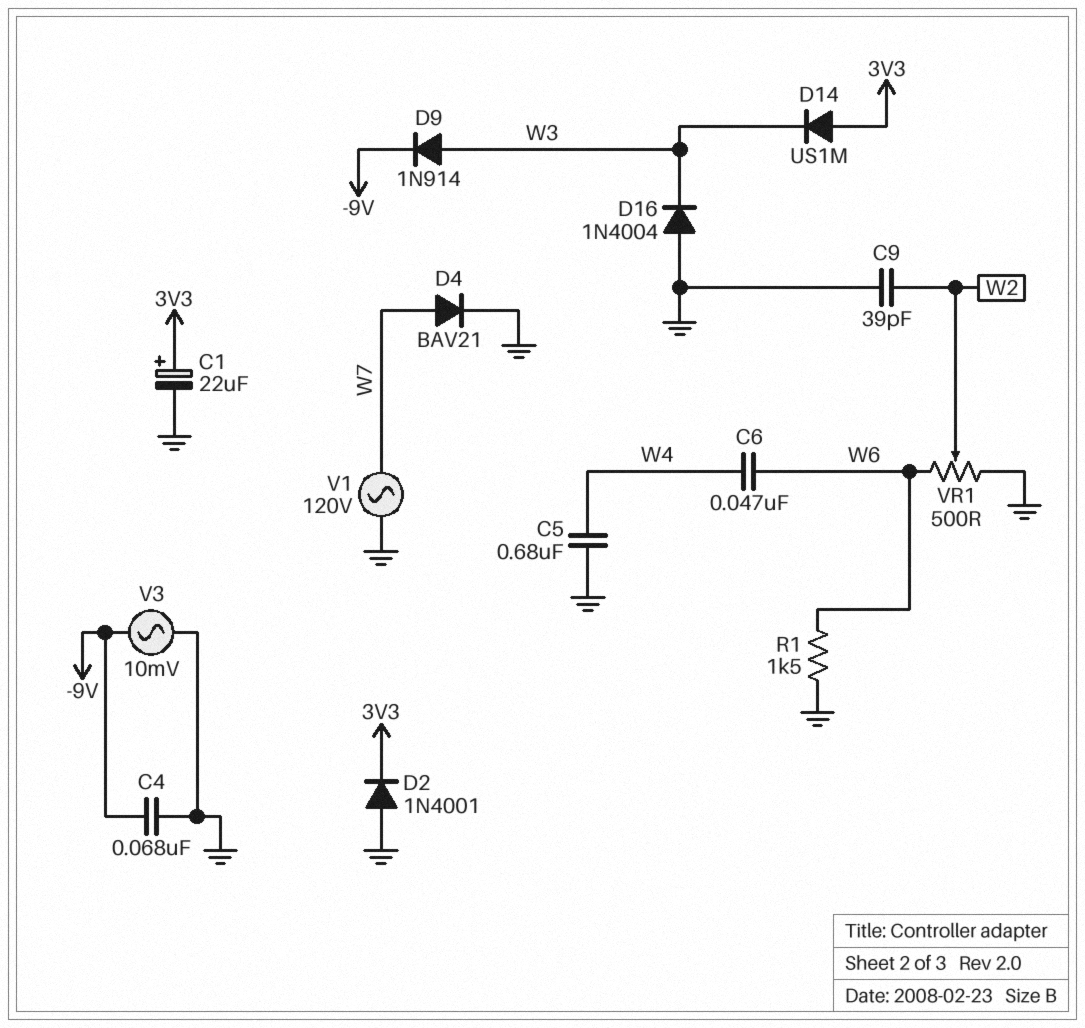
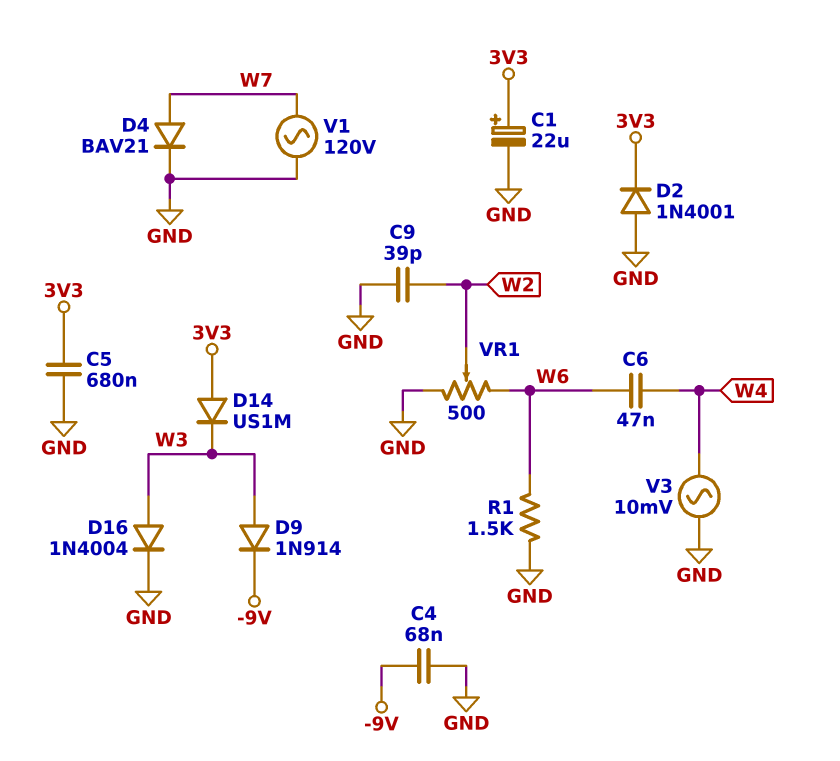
C5: 680nF (GND, W4) -> 680nF (3V3, GND)
D16: diode 1N4004 (A GND, K W3) -> diode 1N4004 (A W3, K GND)
V3: AC 10mV (-9V, GND) -> AC 10mV (GND, W4)

